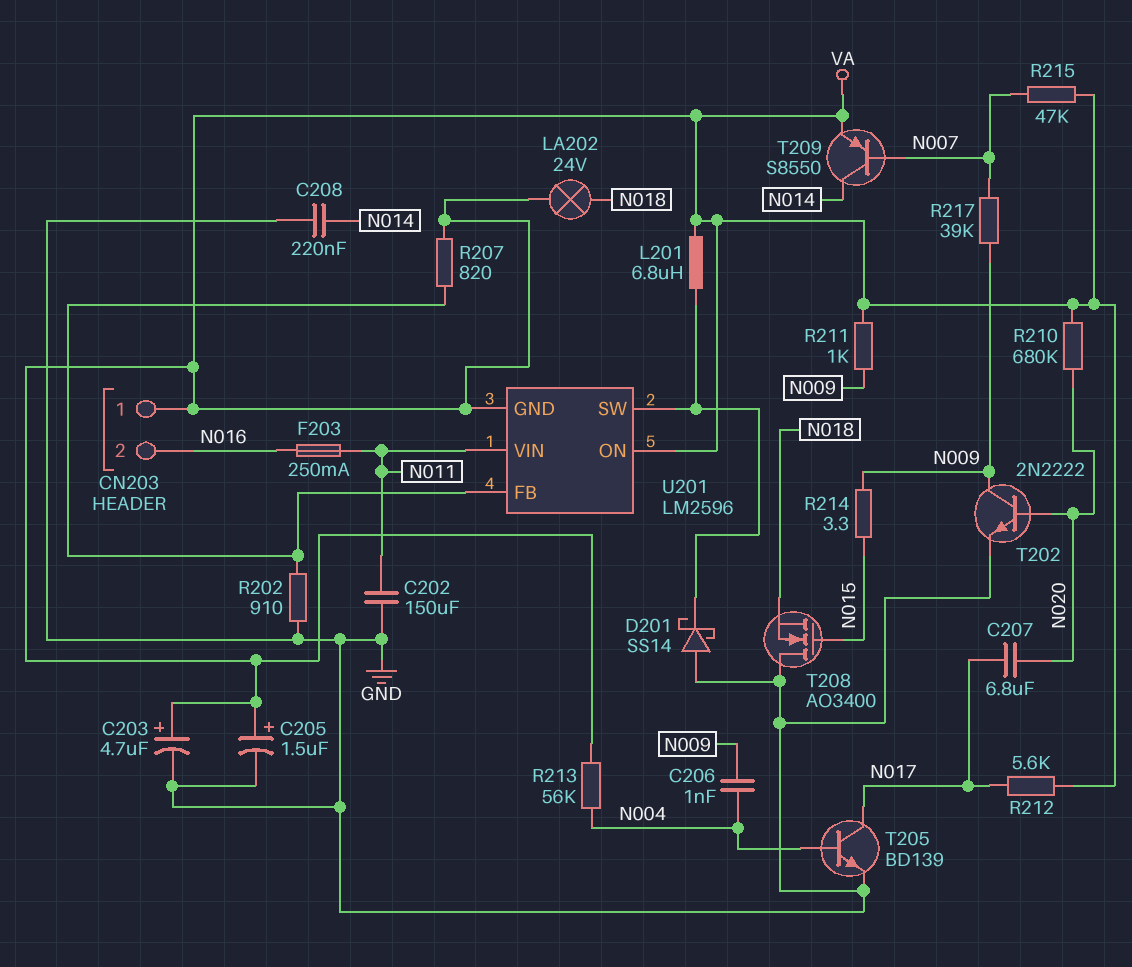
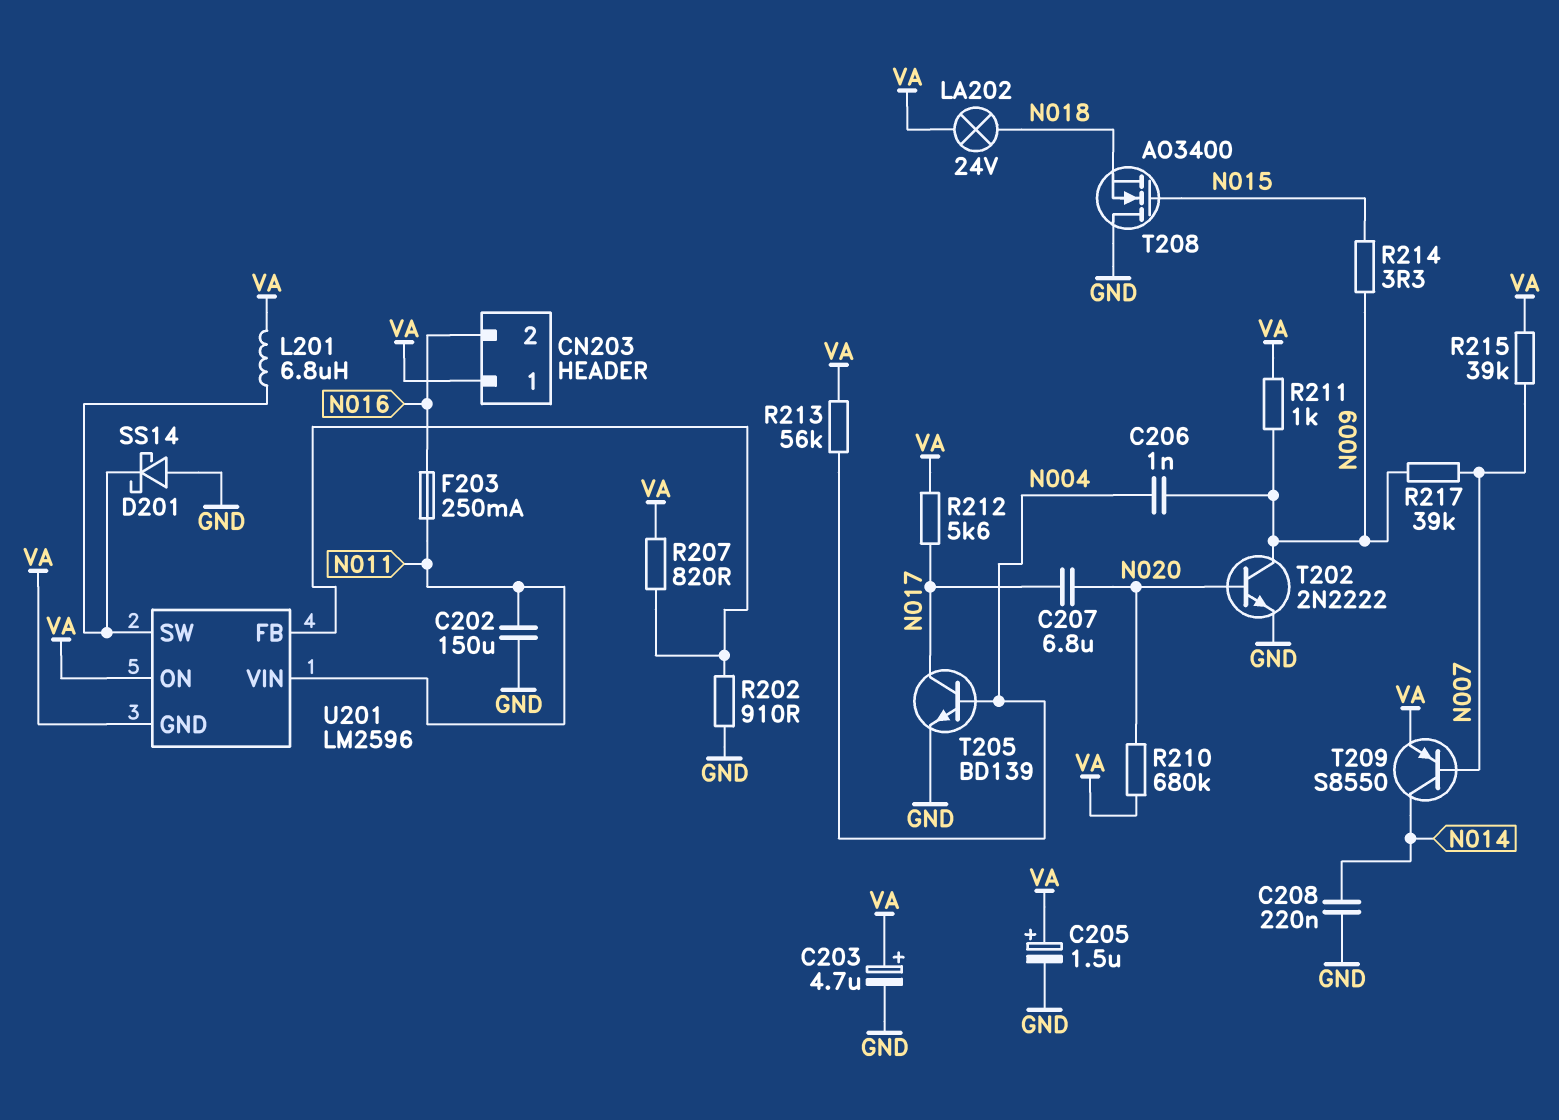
R215: 47k (N007, VA) -> 39k (N007, VA)

